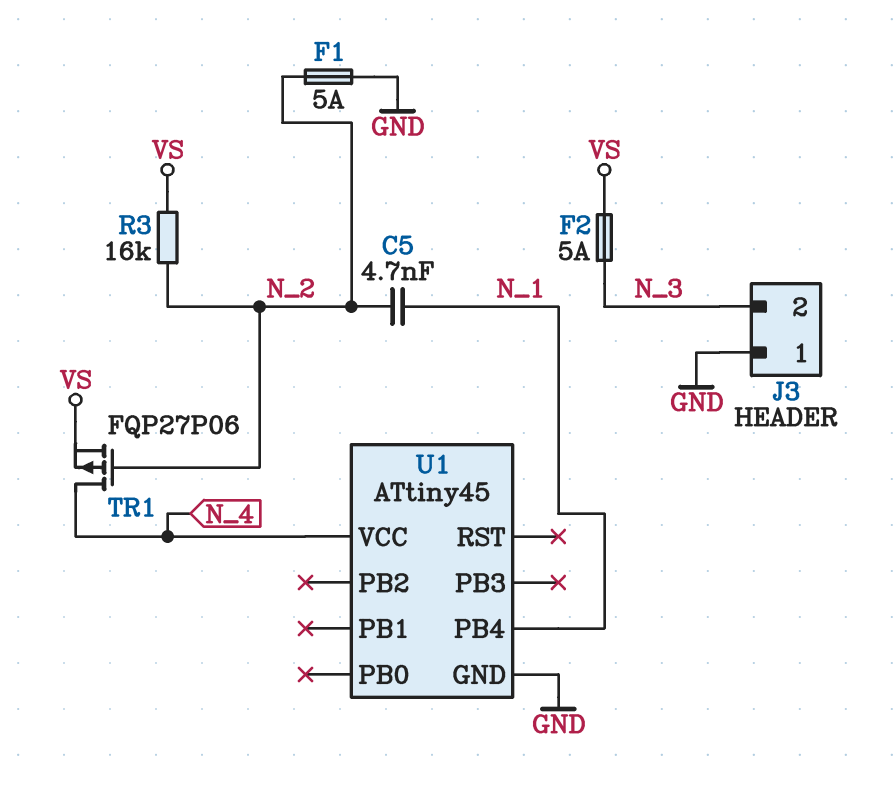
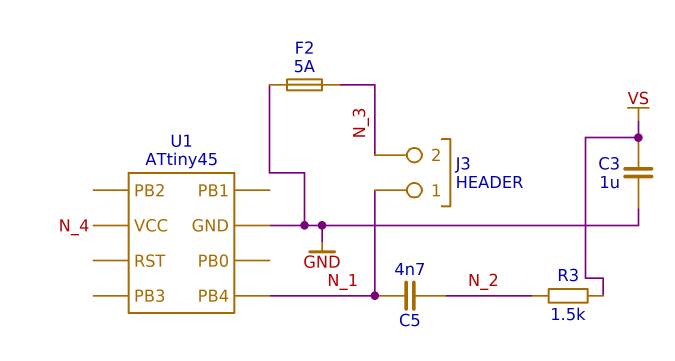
C3: none -> 1uF (GND, VS)
F1: 5A (GND, N_2) -> none
F2: 5A (N_3, VS) -> 5A (GND, N_3)
J3 pin 1: GND -> N_1
R3: 16k (N_2, VS) -> 1.5k (N_2, VS)
TR1: PMOS FQP27P06 (G N_2, D N_4, S VS) -> none

